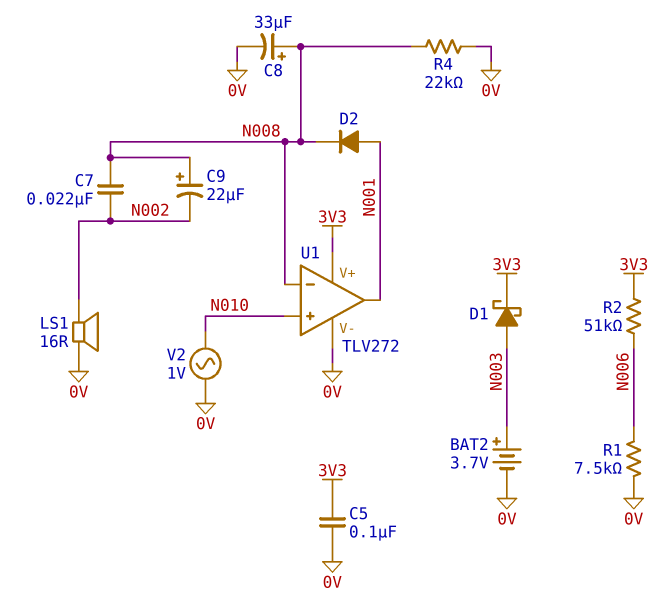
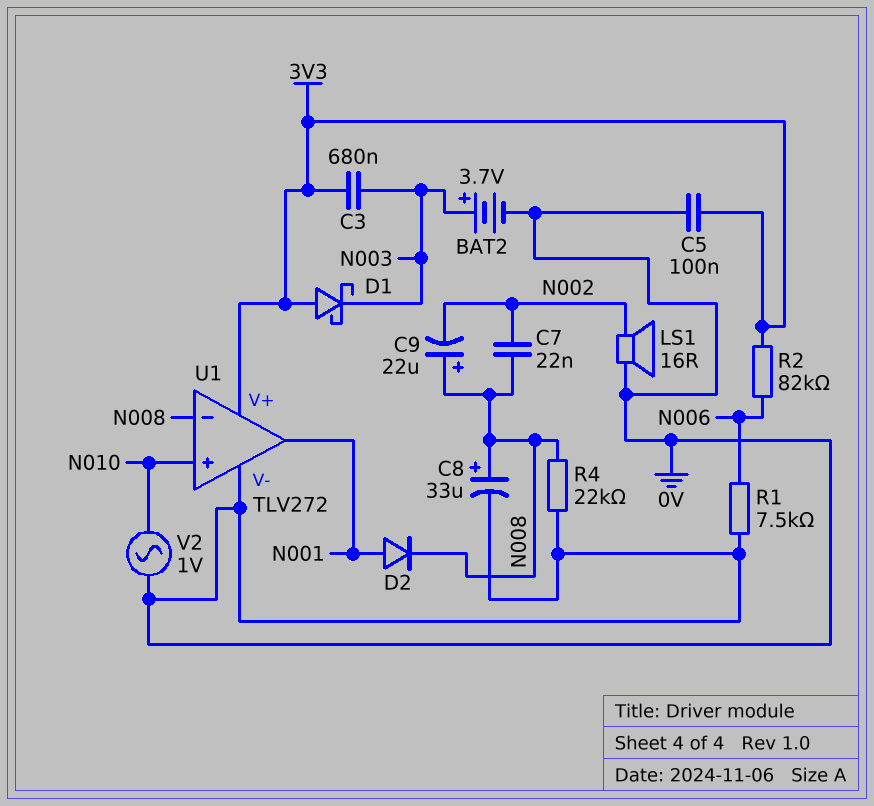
C3: none -> 680nF (3V3, N003)
D1: schottky (A N003, K 3V3) -> schottky (A 3V3, K N003)
R2: 51k (3V3, N006) -> 82k (3V3, N006)

